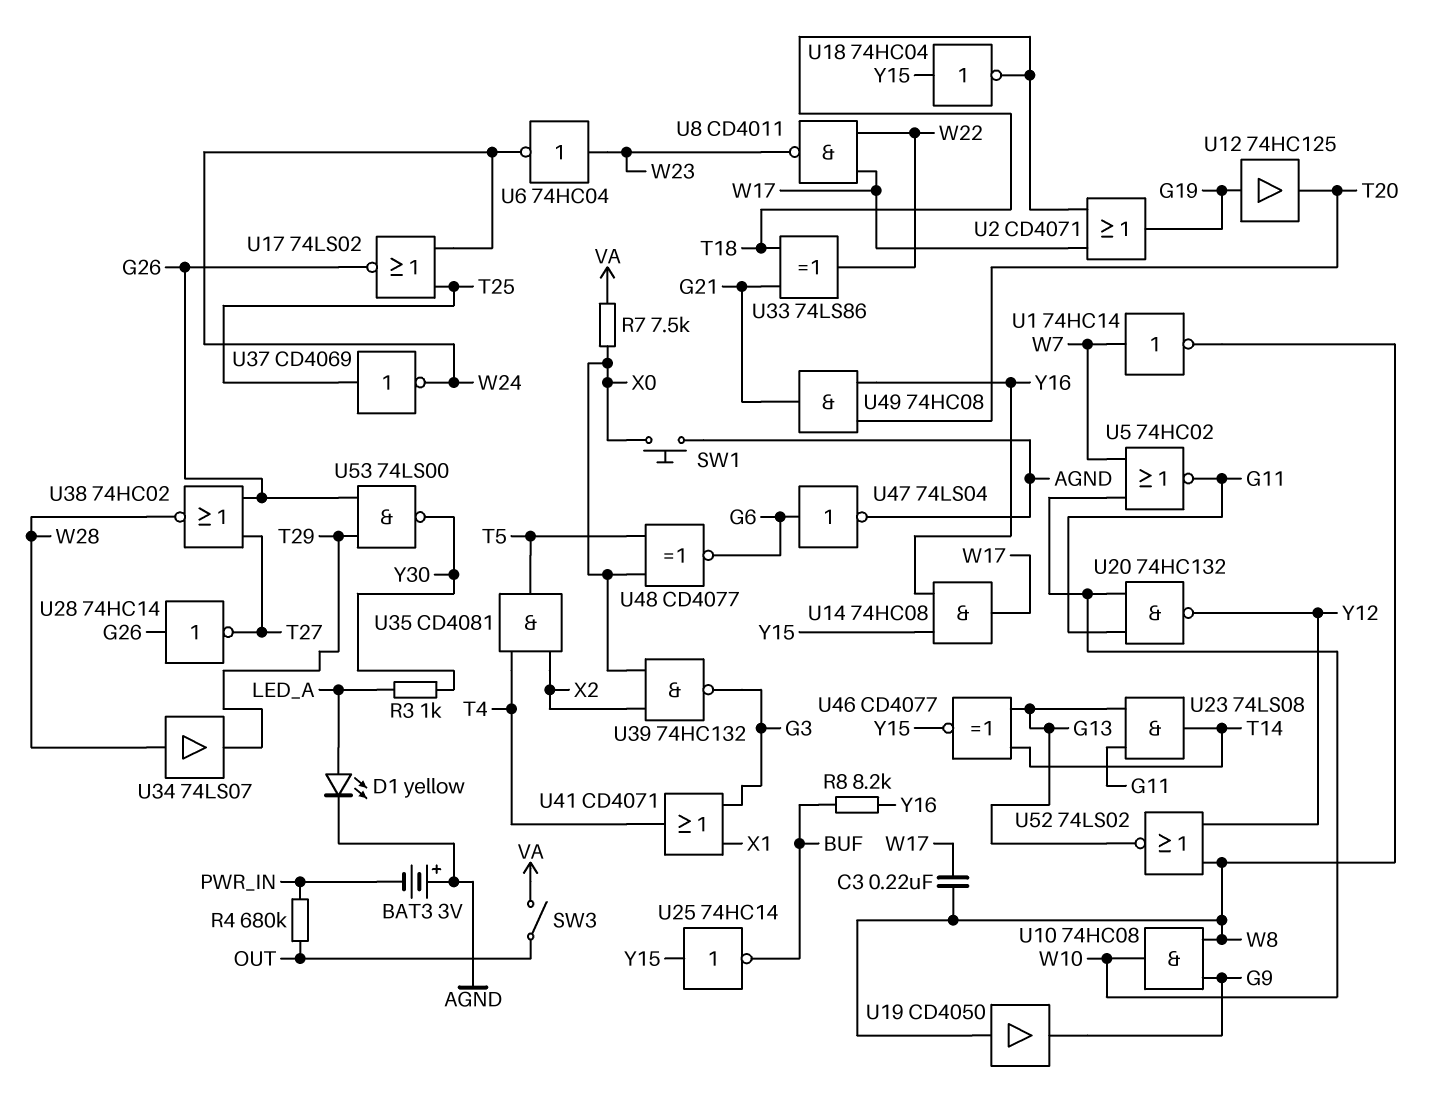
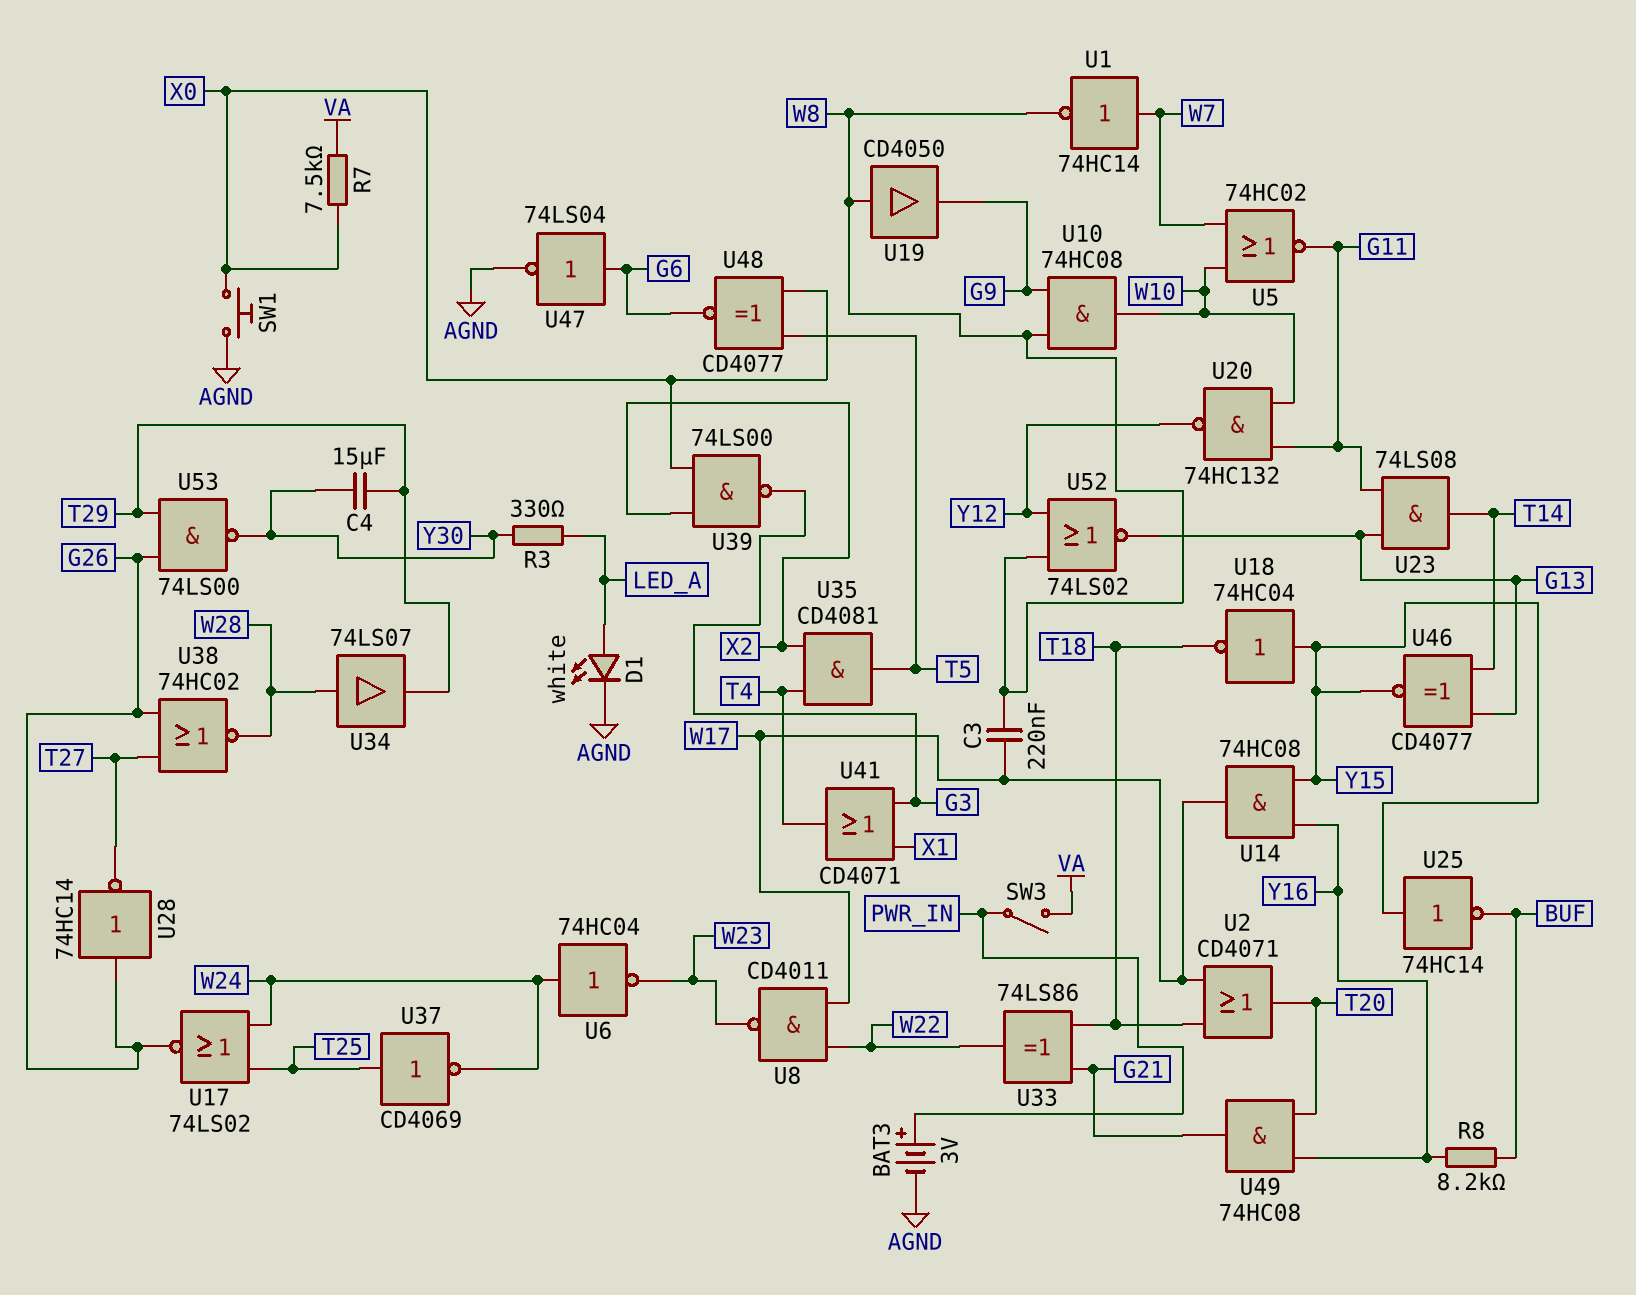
BAT3: 3V (plus AGND, minus PWR_IN) -> 3V (plus PWR_IN, minus AGND)
C4: none -> 15uF (T29, Y30)
D1: LED yellow (A LED_A, K AGND) -> LED white (A LED_A, K AGND)
R3: 1k (LED_A, Y30) -> 330 (LED_A, Y30)
R4: 680k (OUT, PWR_IN) -> none
SW3: switch (OUT, VA) -> switch (PWR_IN, VA)
U2: OR CD4071 (in T18, in W17, out G19) -> OR CD4071 (in T18, in W17, out T20)
U6: NOT 74HC04 (in W23, out W24) -> NOT 74HC04 (in W24, out W23)
U12: buffer 74HC125 (in G19, out T20) -> none
U39: NAND 74HC132 (in X0, in X2, out G3) -> NAND 74LS00 (in X0, in X2, out G3)

